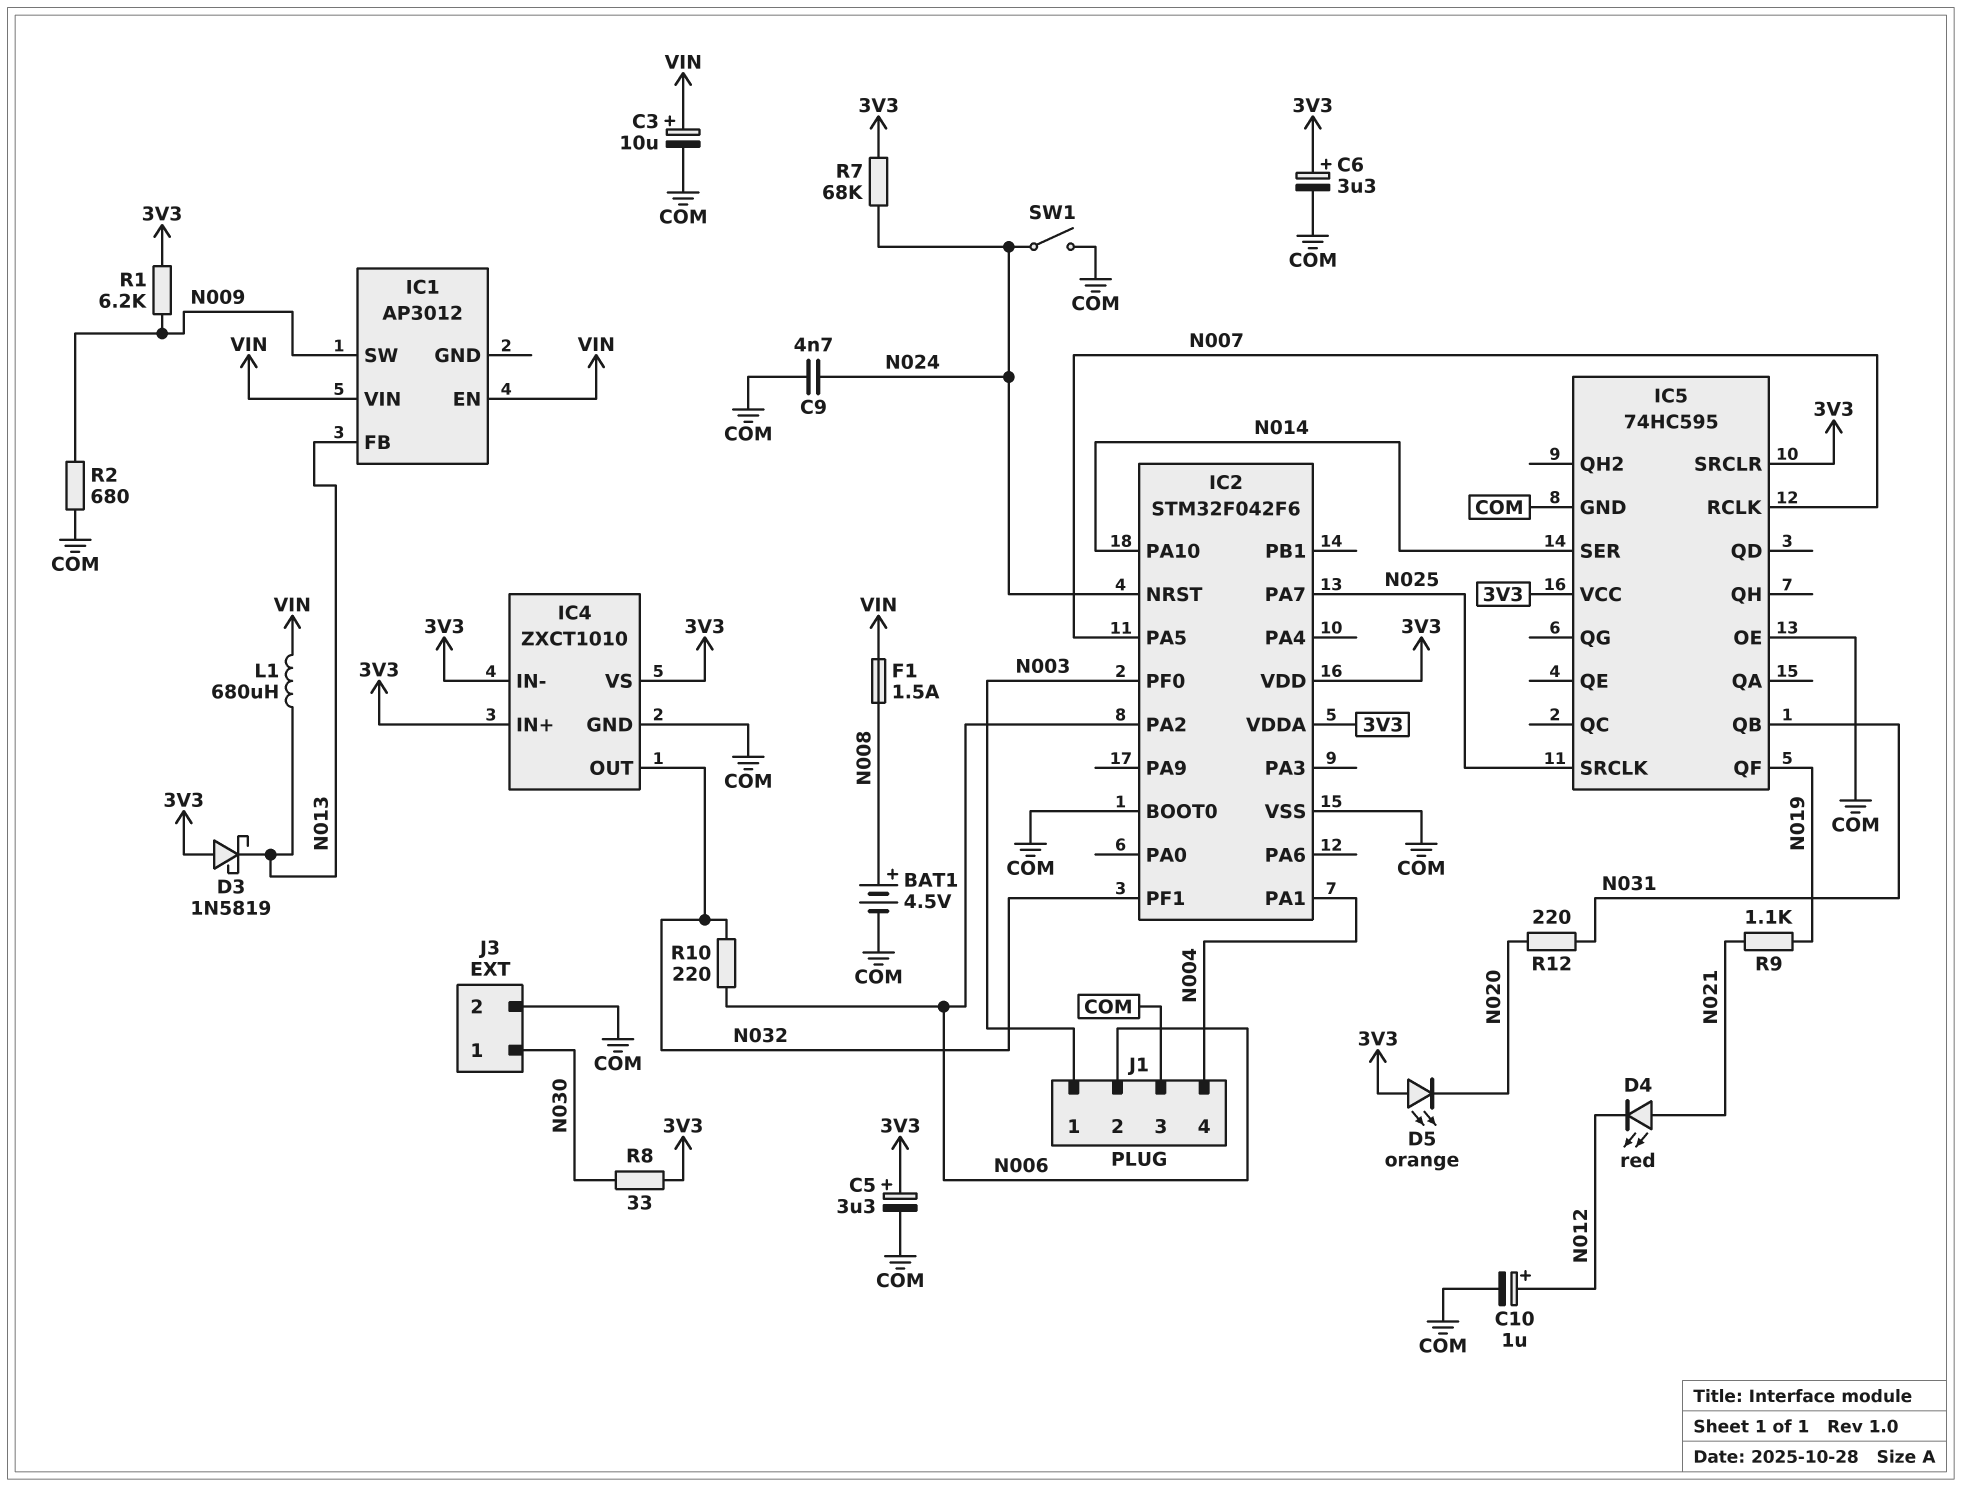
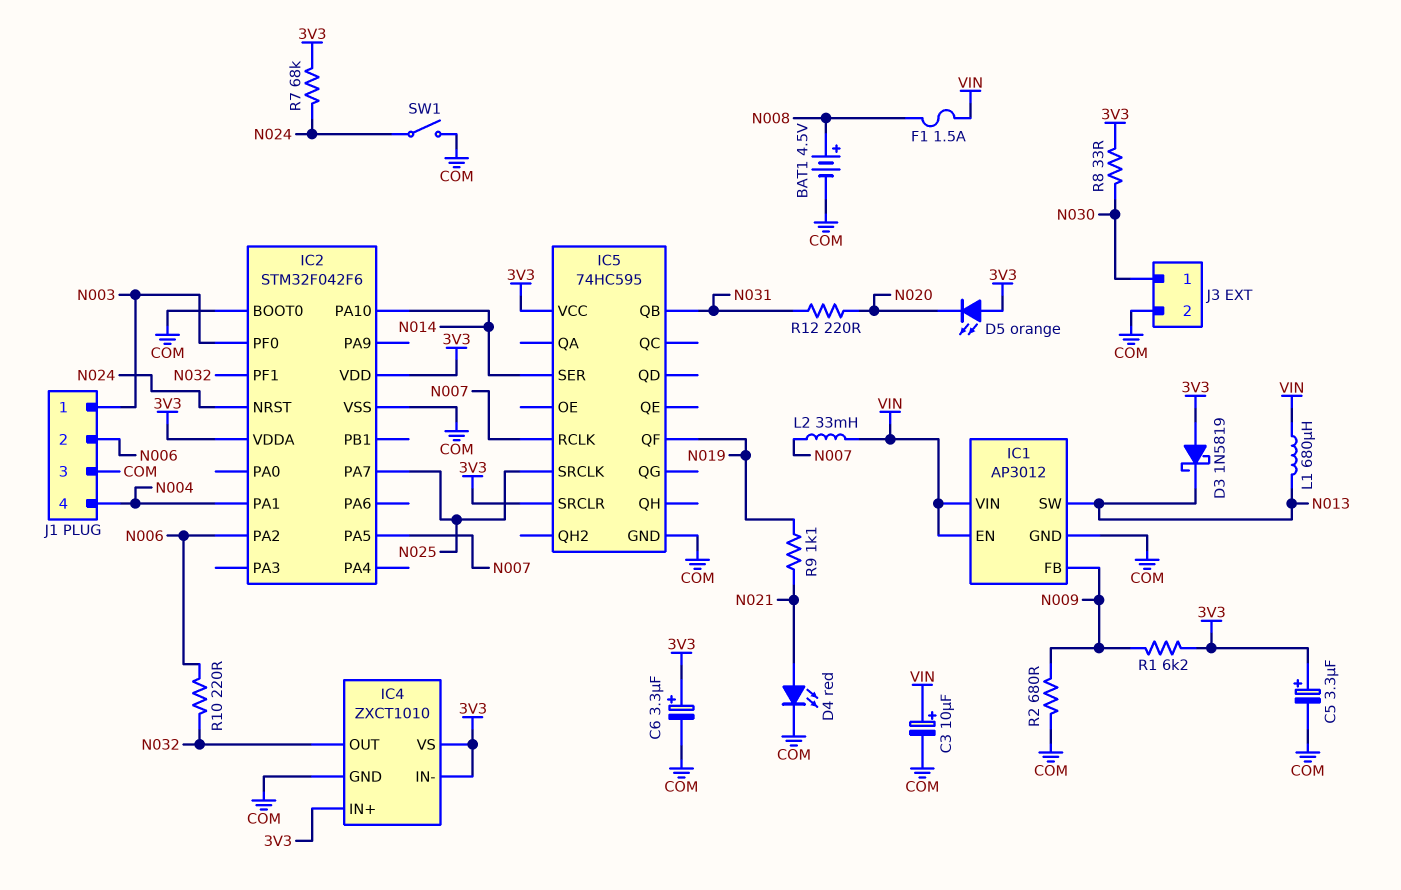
C9: 4.7nF (COM, N024) -> none
C10: 1uF (plus N012, minus COM) -> none
D4: LED red (A N021, K N012) -> LED red (A N021, K COM)
IC1 pin FB: N013 -> N009
IC1 pin GND: none -> COM
IC1 pin SW: N009 -> N013
IC5 pin OE: COM -> none
L2: none -> 33mH (N007, VIN)

